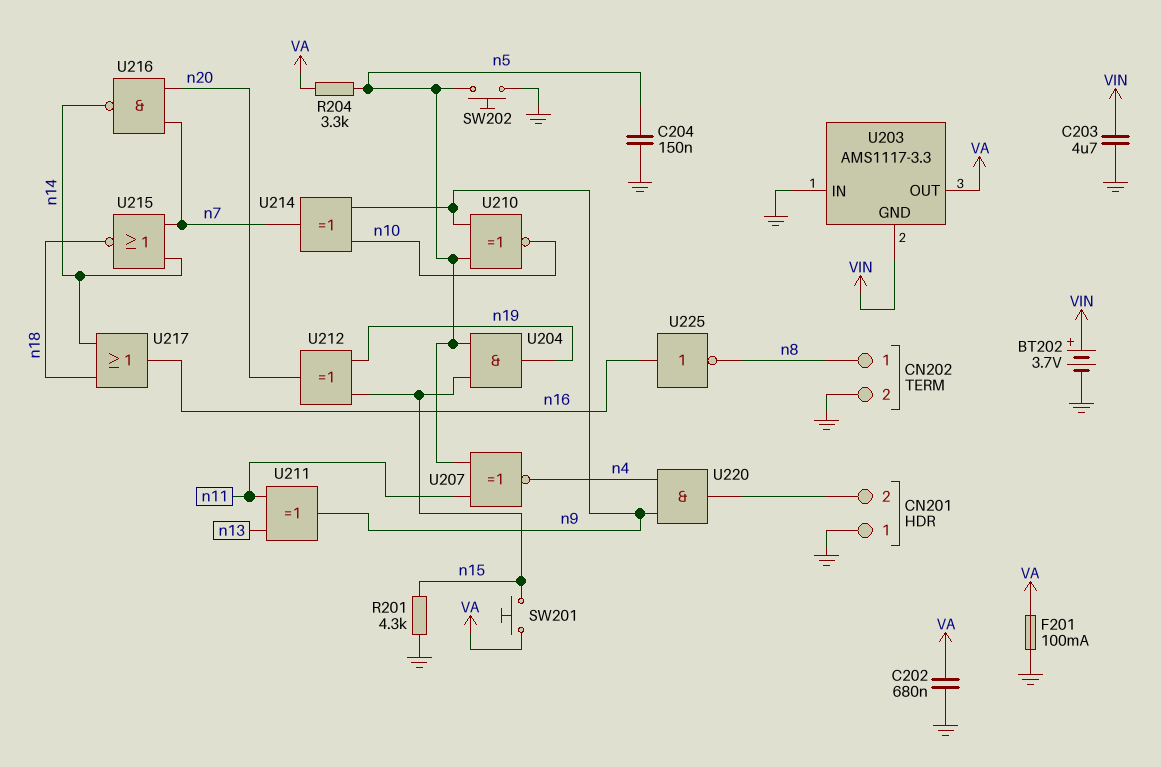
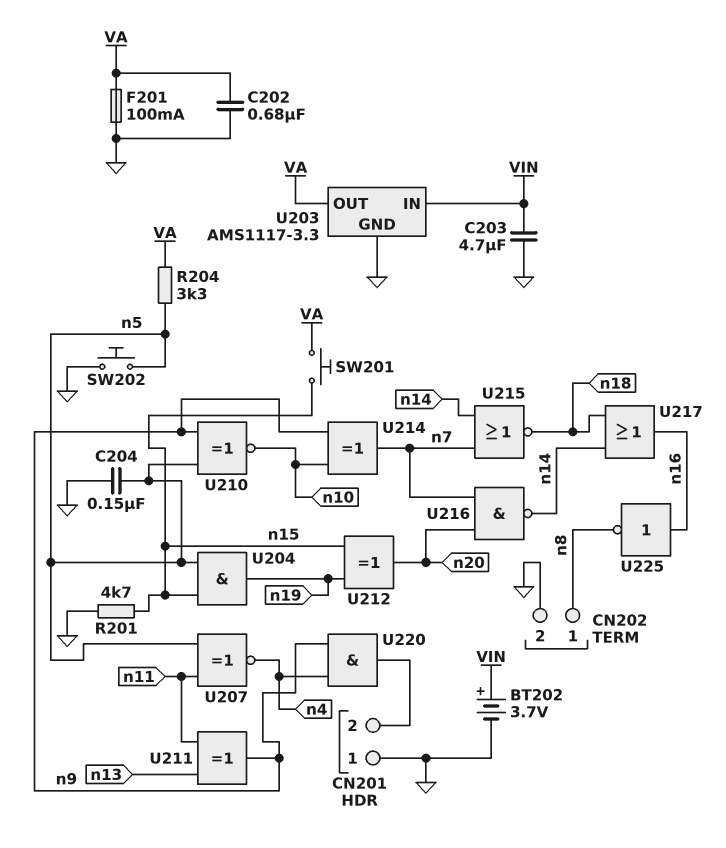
R201: 4.3k (GND, n15) -> 4.7k (GND, n15)
U203 pin GND: VIN -> GND
U203 pin IN: GND -> VIN

